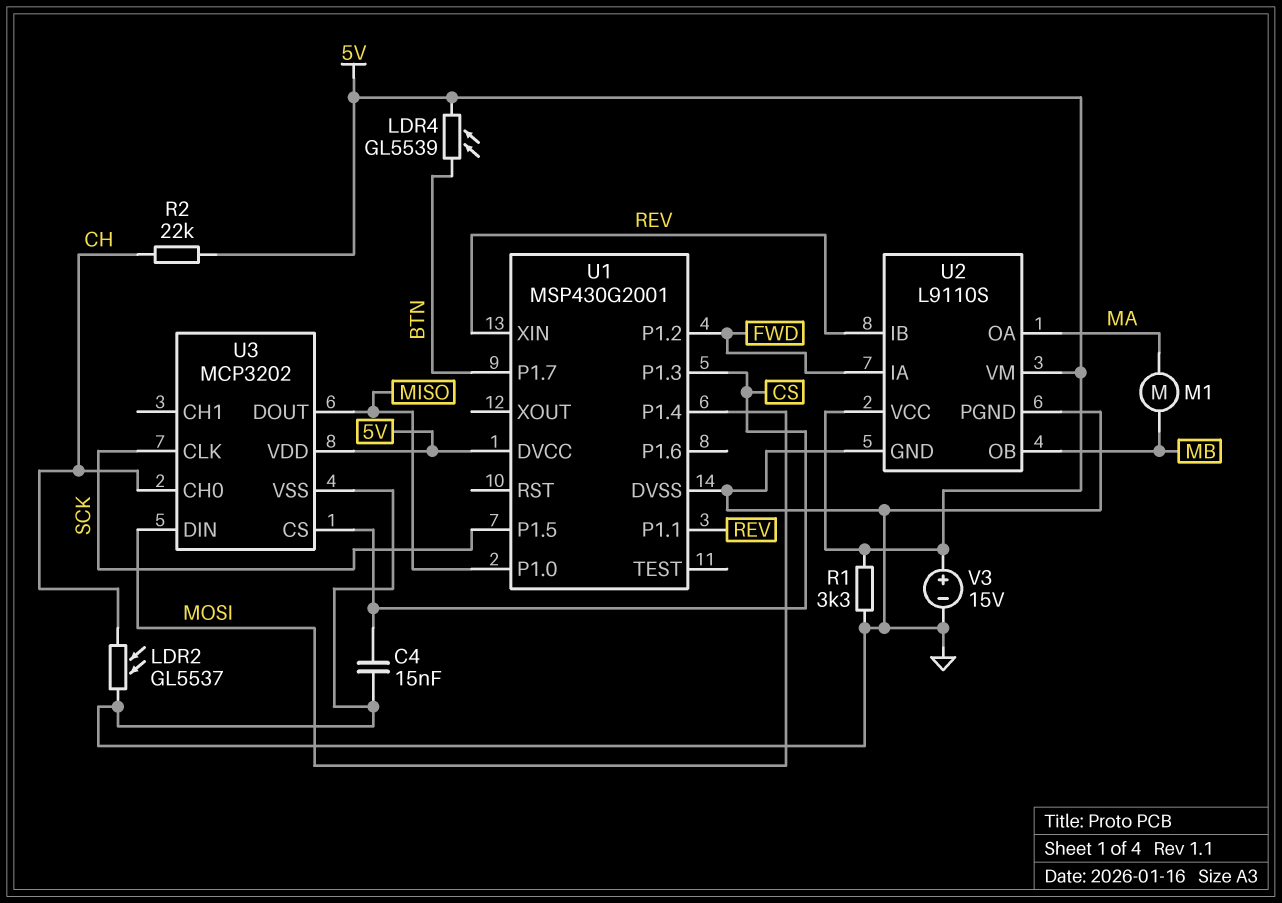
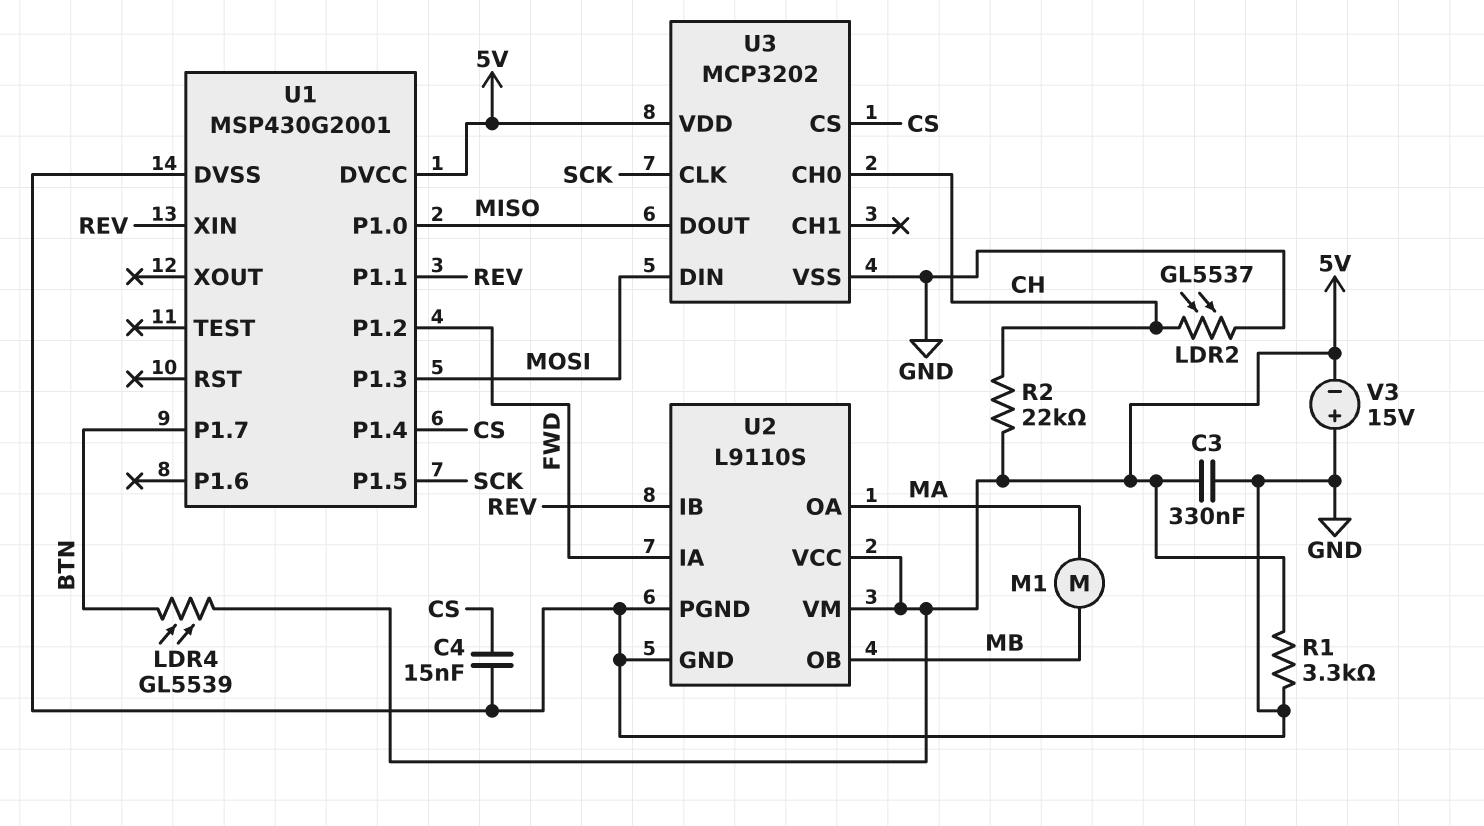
C3: none -> 330nF (5V, GND)
U1 pin P1.3: CS -> MOSI
U1 pin P1.4: MOSI -> CS
V3: 15V (plus 5V, minus GND) -> 15V (plus GND, minus 5V)

